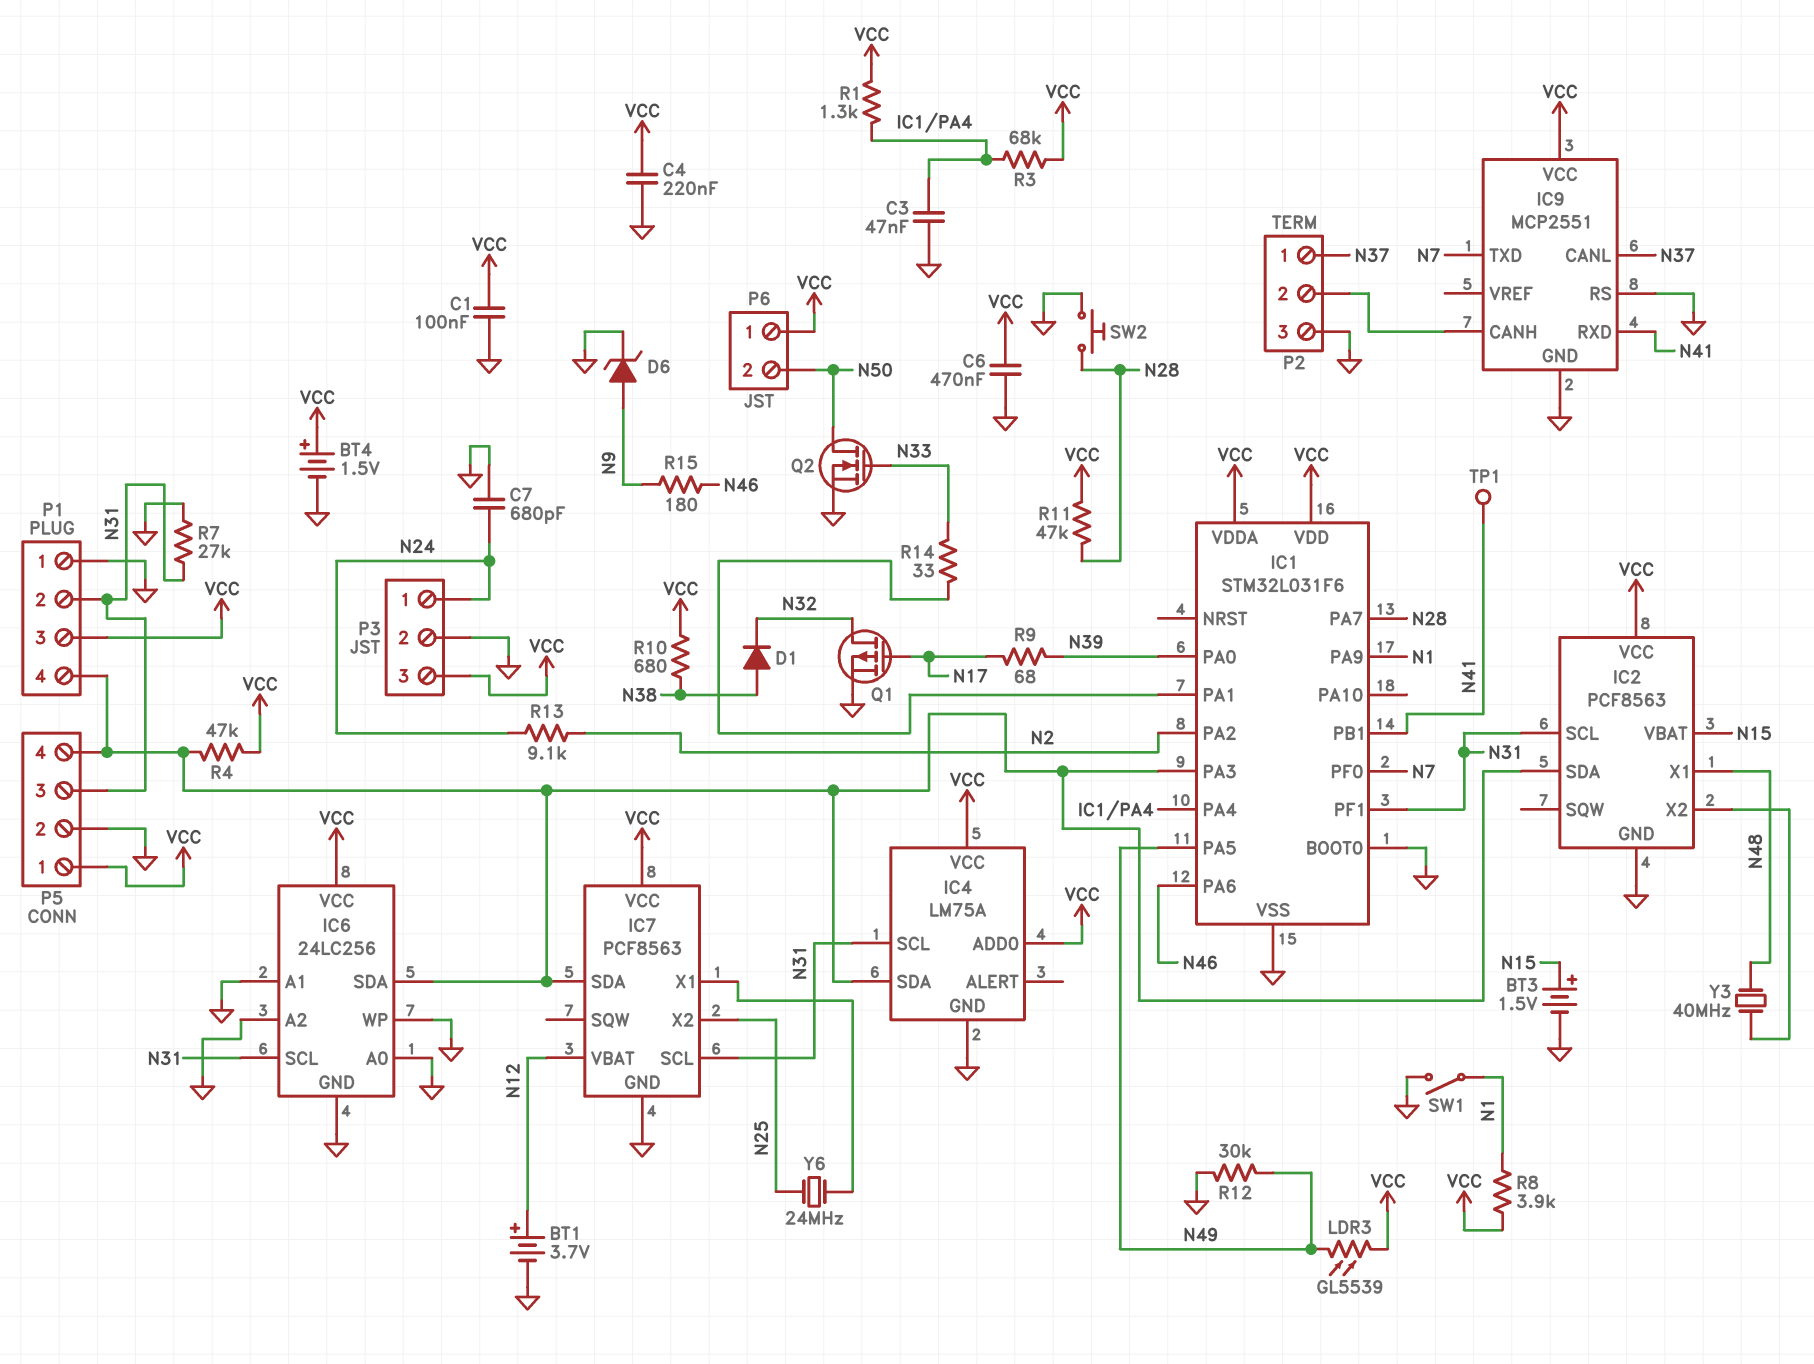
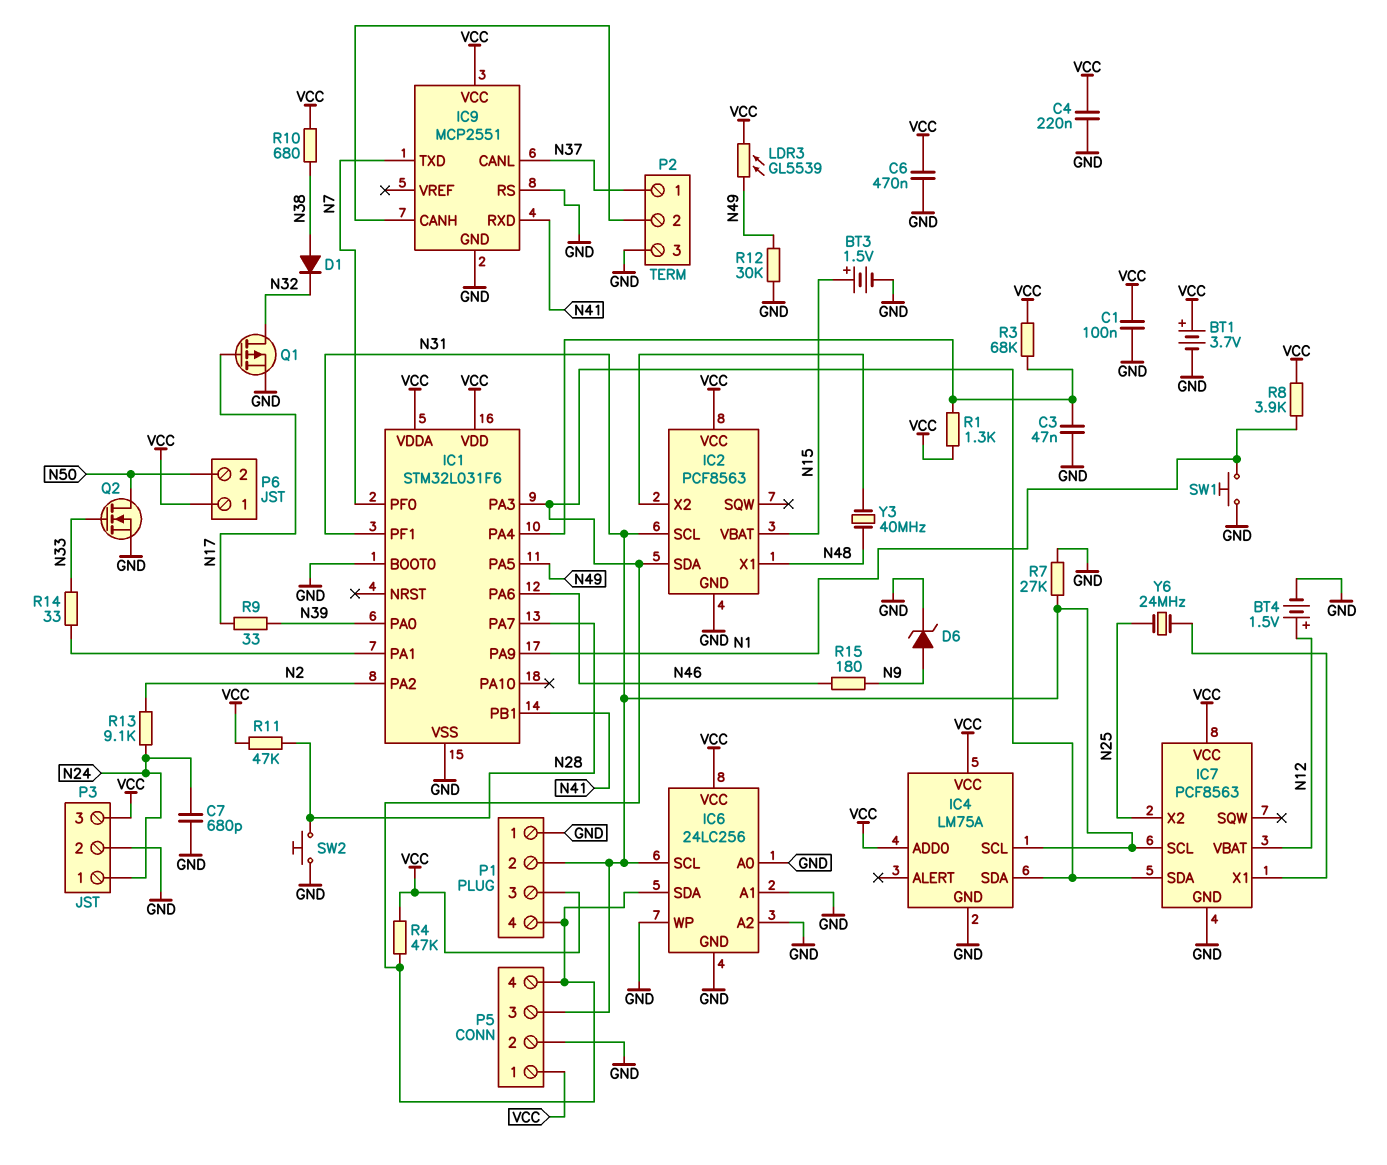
BT1: 3.7V (plus N12, minus GND) -> 3.7V (plus VCC, minus GND)
BT4: 1.5V (plus VCC, minus GND) -> 1.5V (plus N12, minus GND)
R9: 68 (N17, N39) -> 33 (N17, N39)
SW1: switch (GND, N1) -> button (GND, N1)
TP1: test point (N41) -> none

